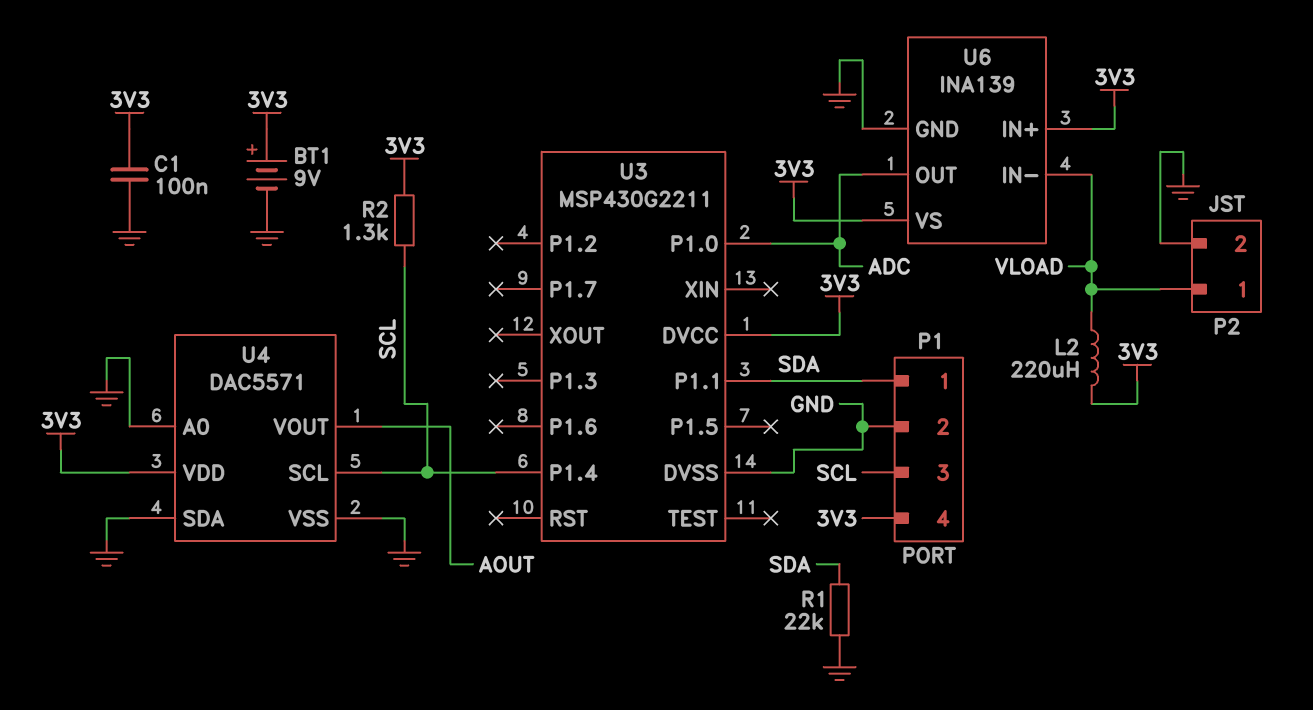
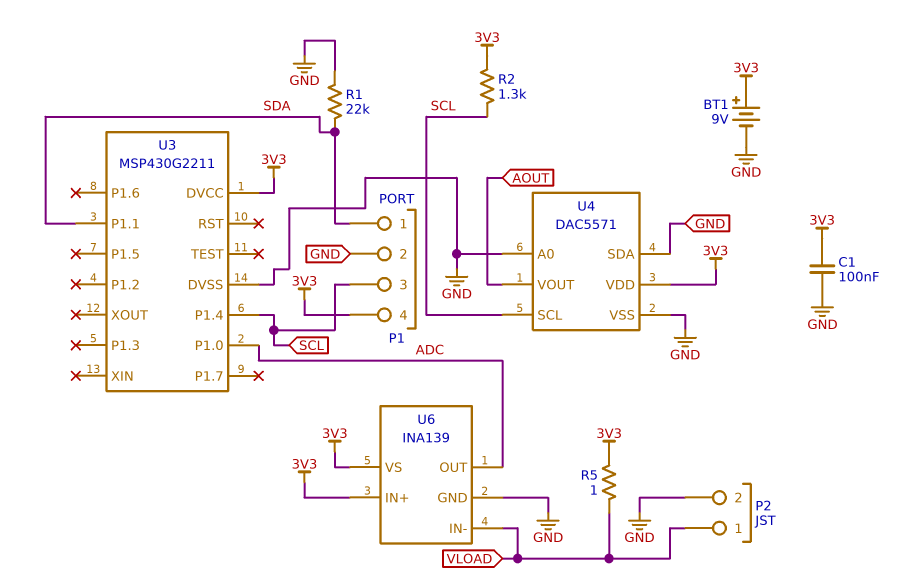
L2: 220uH (3V3, VLOAD) -> none
R5: none -> 1 (3V3, VLOAD)

